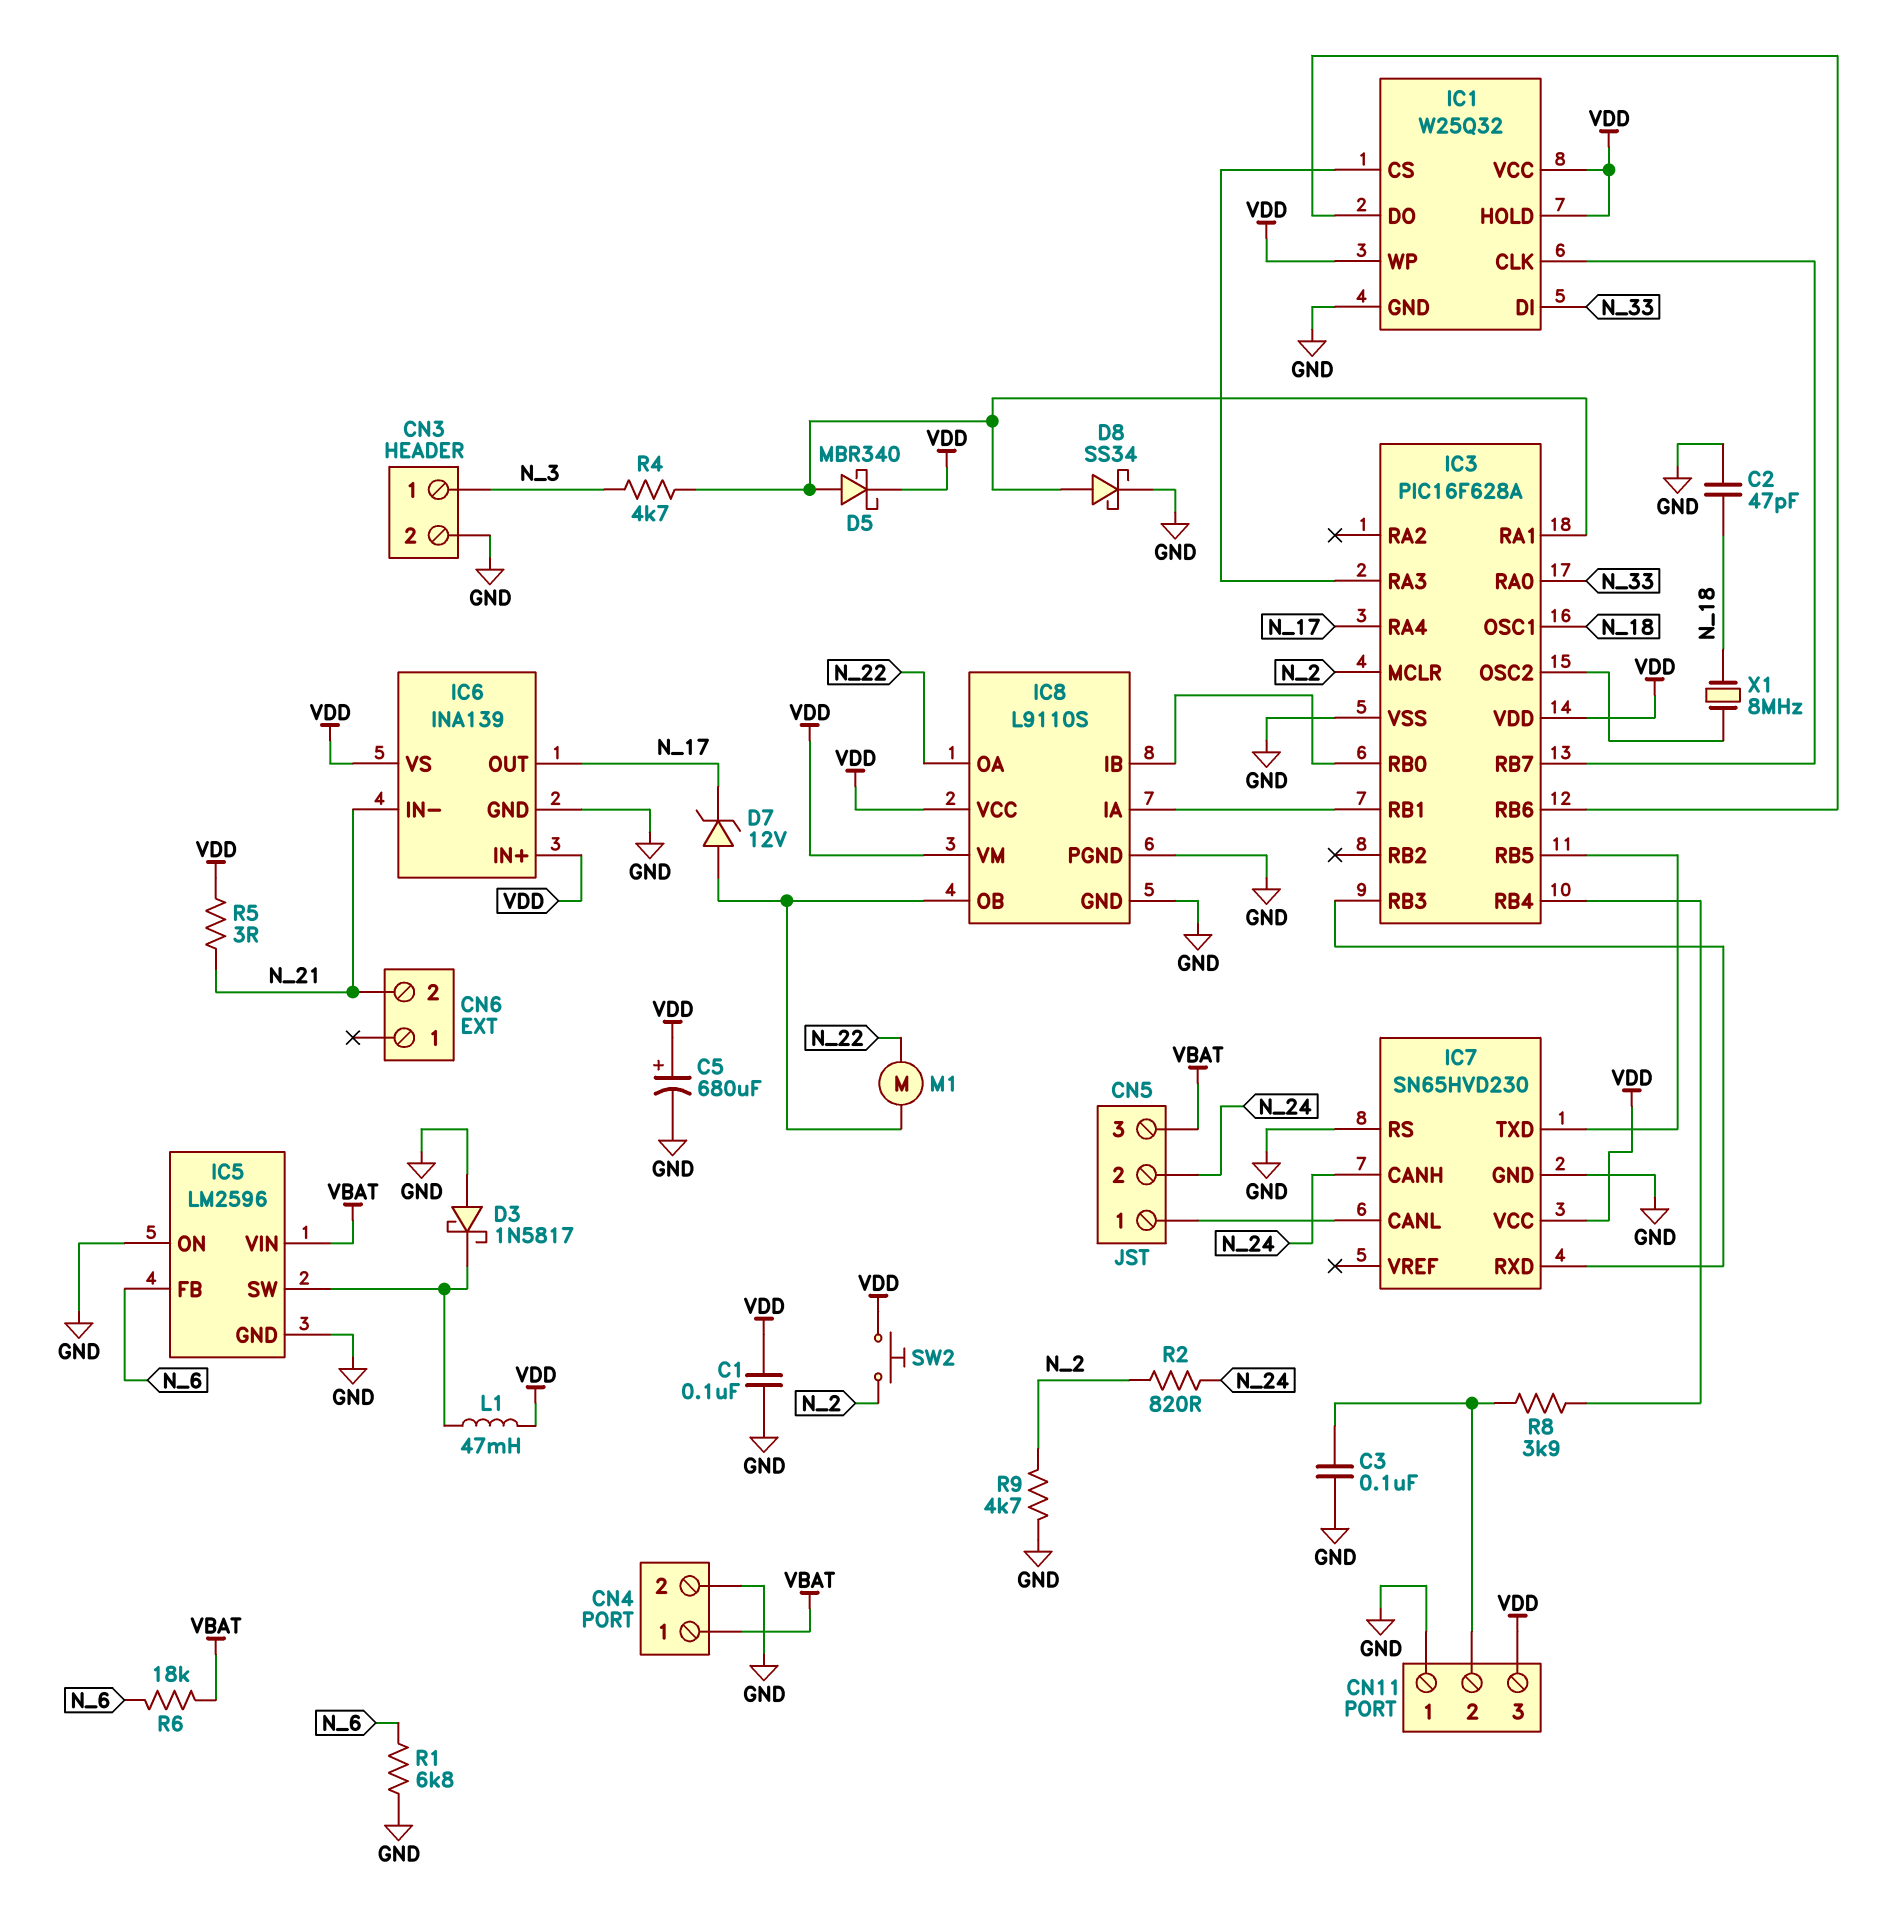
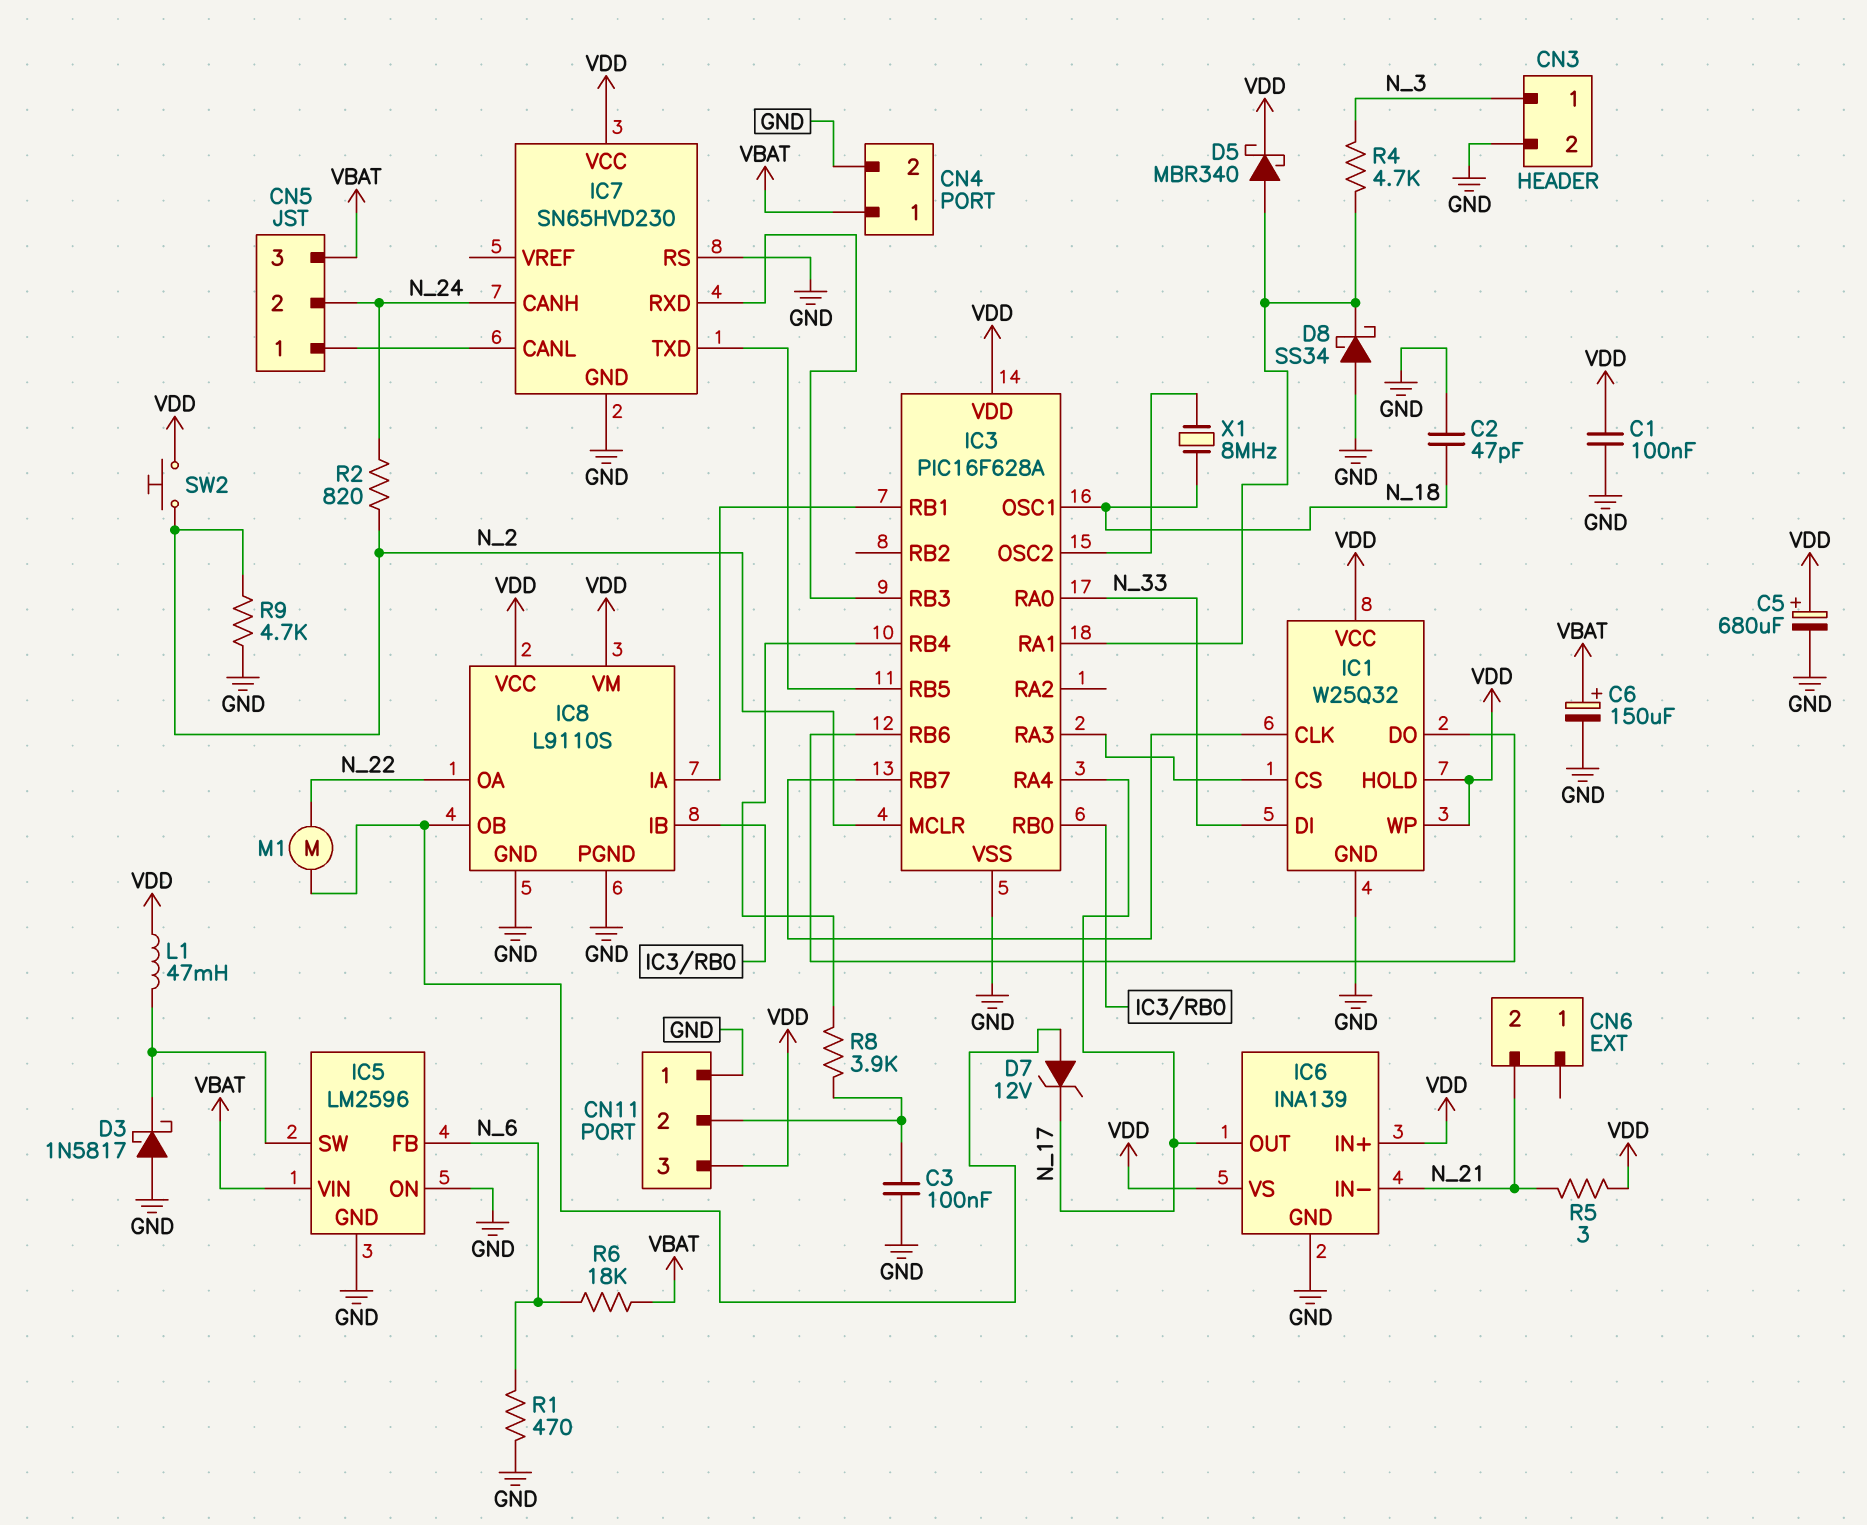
C6: none -> 150uF (plus VBAT, minus GND)
D8: schottky SS34 (A IC3/RA1, K GND) -> schottky SS34 (A GND, K IC3/RA1)
R1: 6.8k (GND, N_6) -> 470 (GND, N_6)

